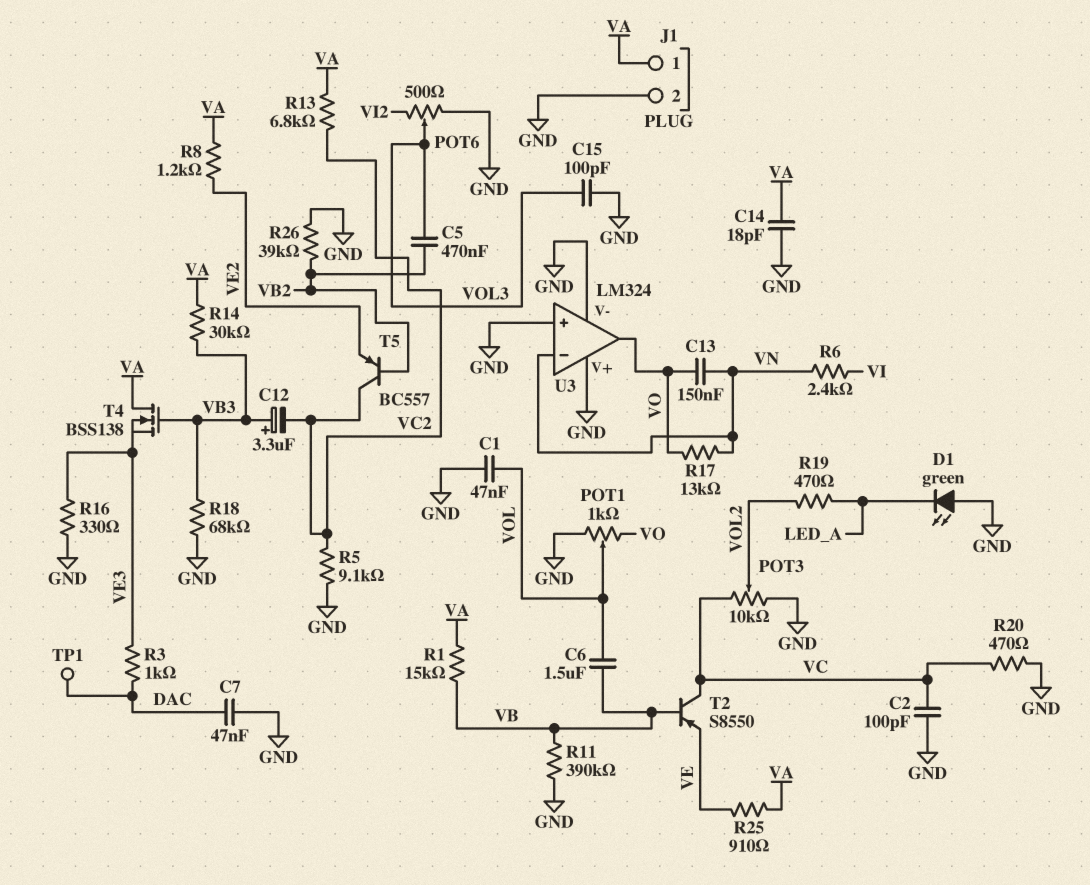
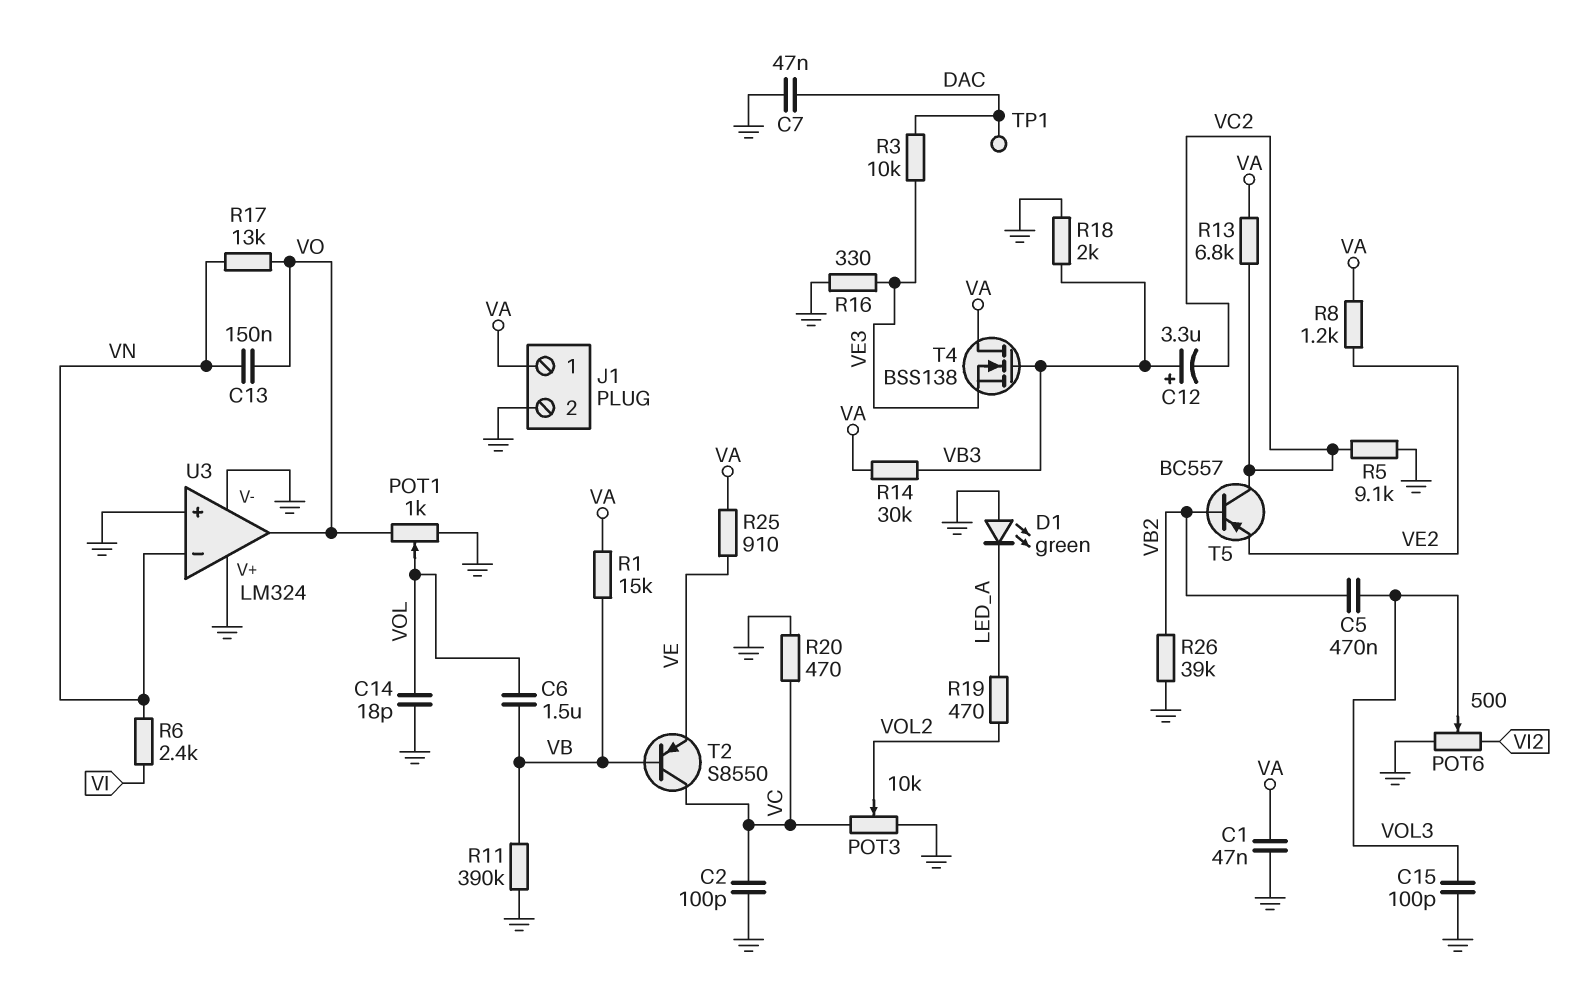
C1: 47nF (GND, VOL) -> 47nF (GND, VA)
C14: 18pF (GND, VA) -> 18pF (GND, VOL)
R3: 1k (DAC, VE3) -> 10k (DAC, VE3)
R18: 68k (GND, VB3) -> 2k (GND, VB3)

